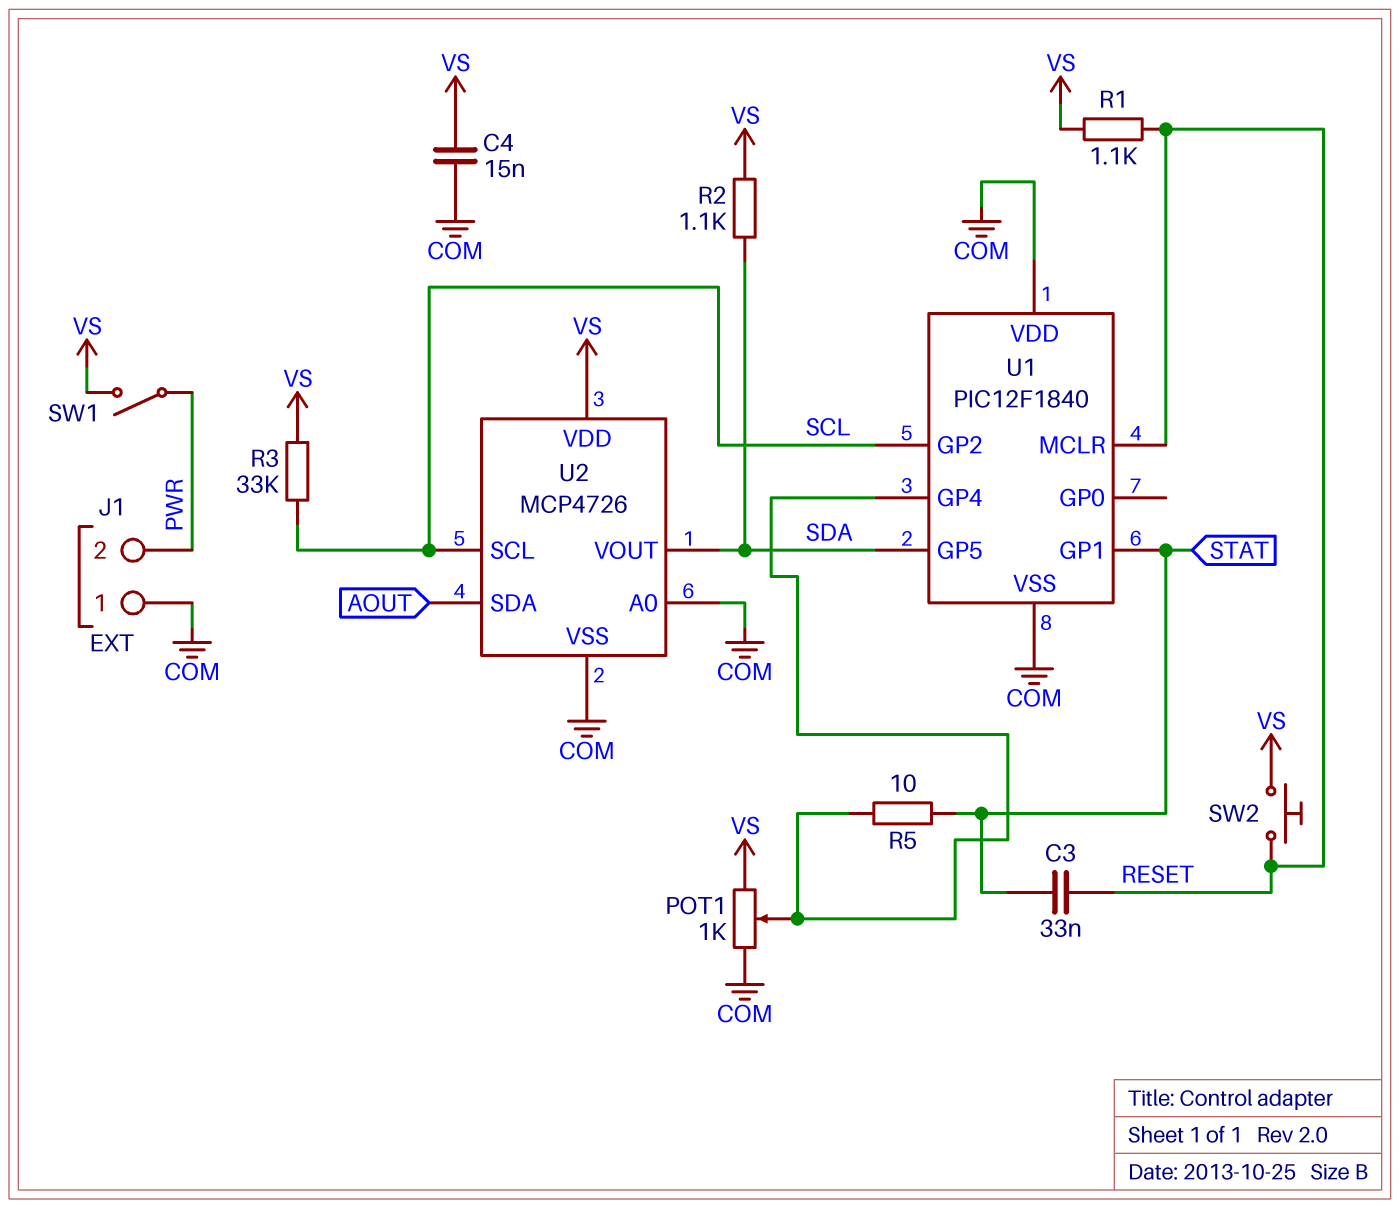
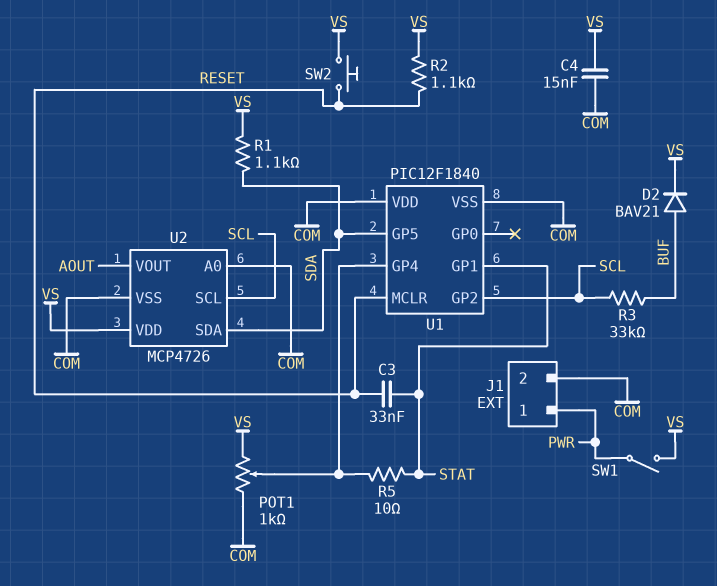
D2: none -> diode BAV21 (A BUF, K VS)
J1 pin 1: COM -> PWR
J1 pin 2: PWR -> COM
R1: 1.1k (RESET, VS) -> 1.1k (SDA, VS)
R2: 1.1k (SDA, VS) -> 1.1k (RESET, VS)
R3: 33k (SCL, VS) -> 33k (BUF, SCL)
U2 pin SDA: AOUT -> SDA
U2 pin VOUT: SDA -> AOUT

